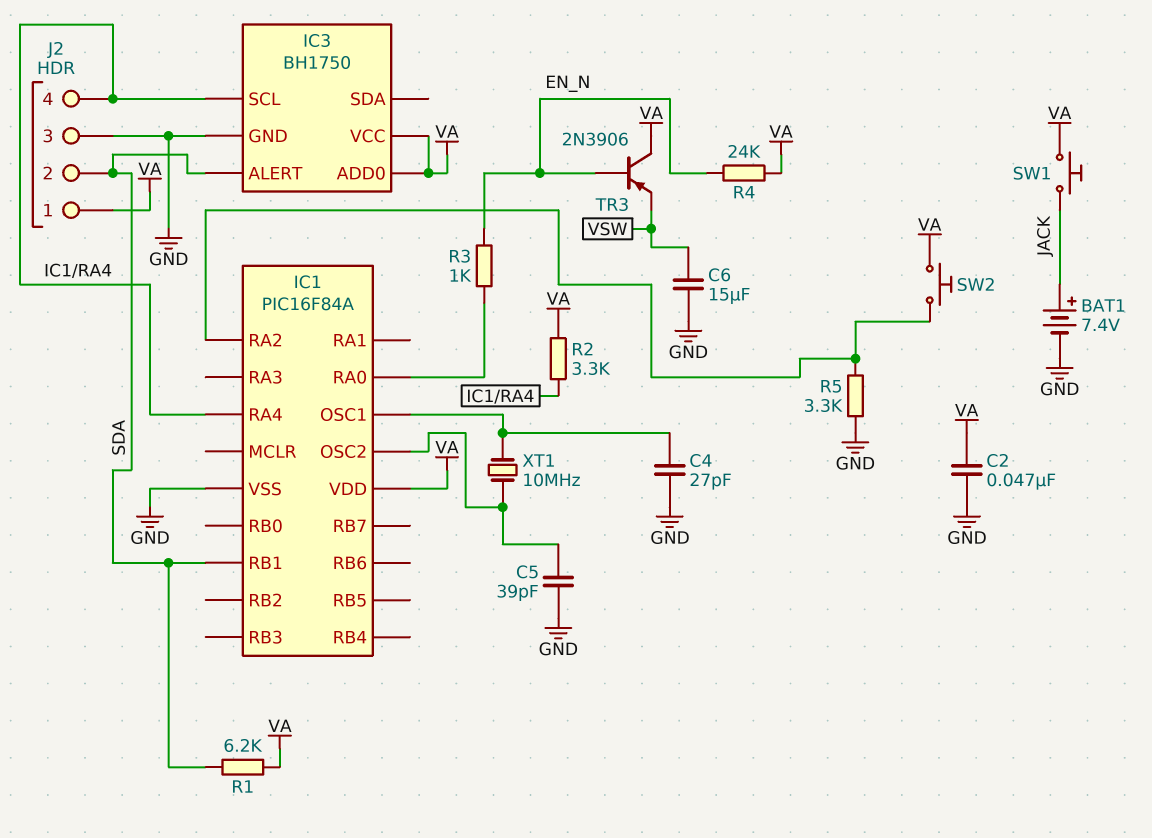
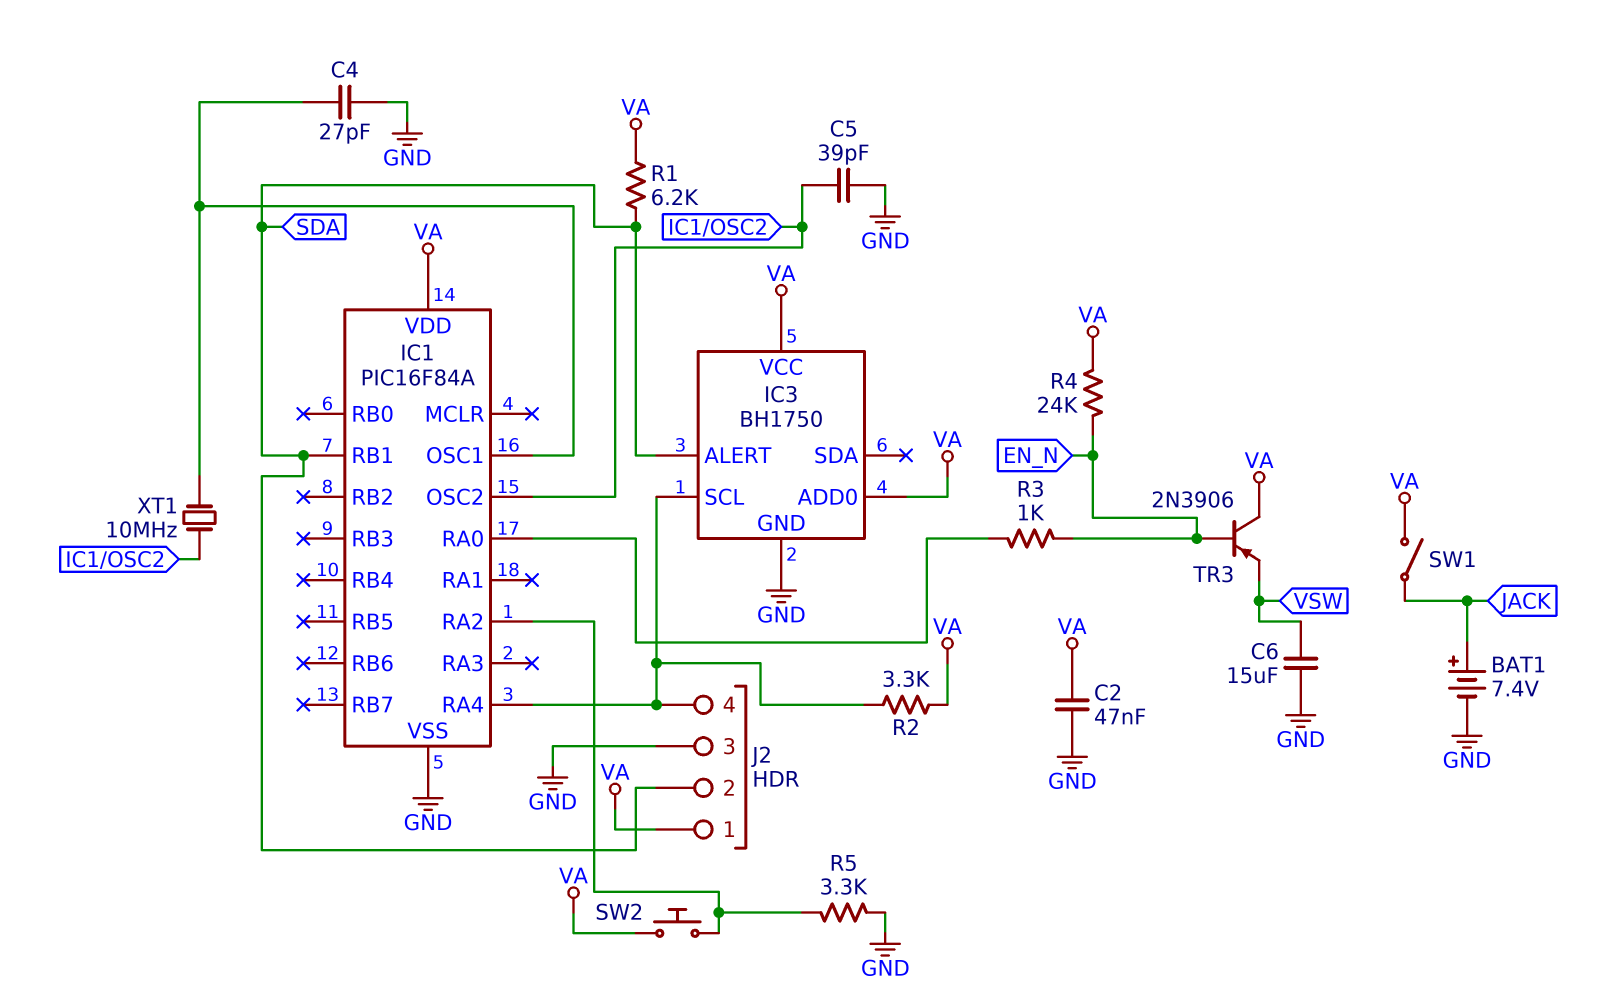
SW1: button (JACK, VA) -> switch (JACK, VA)

